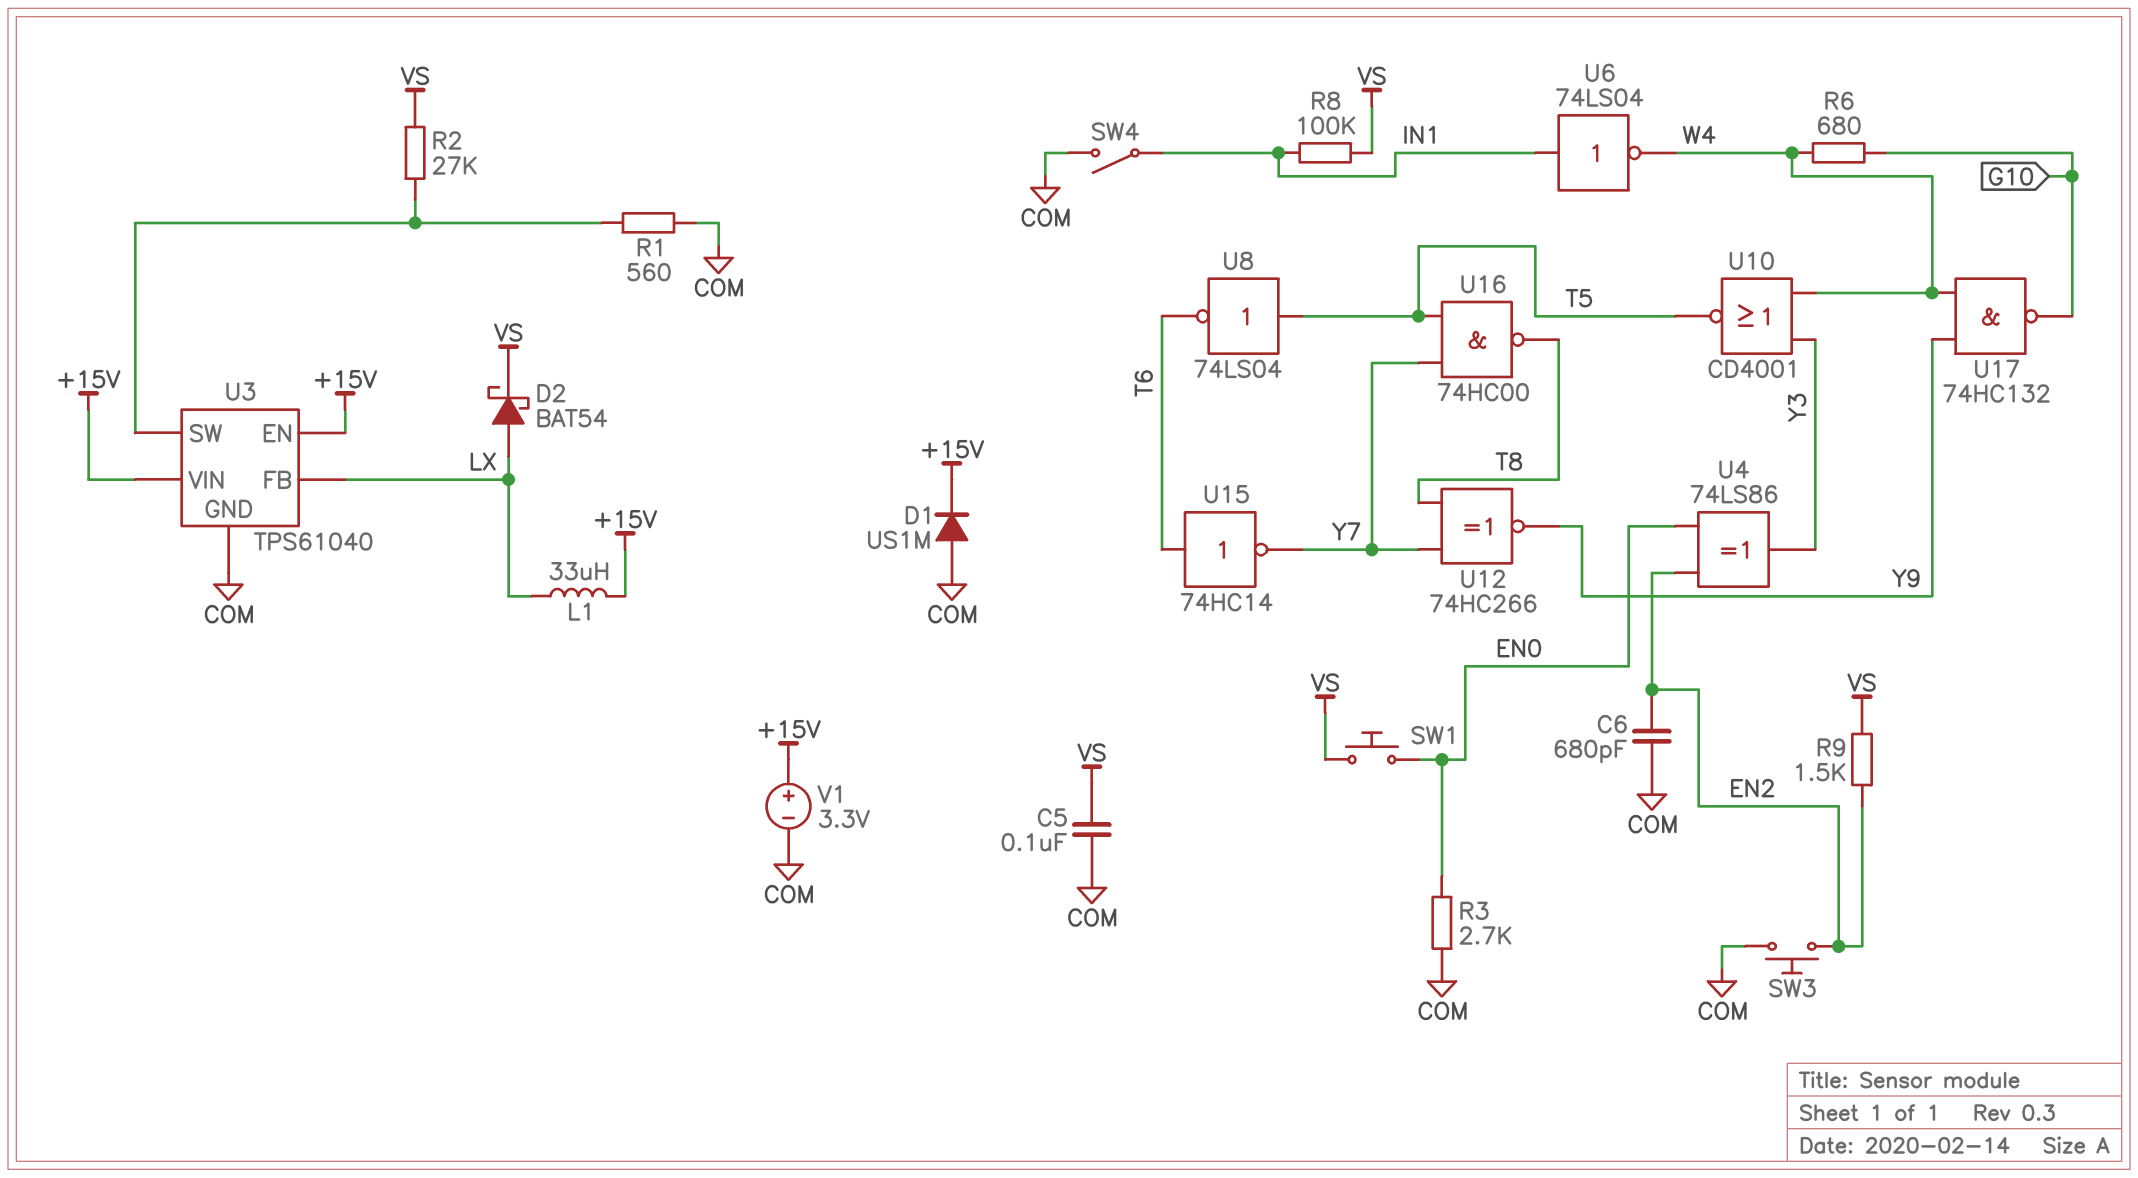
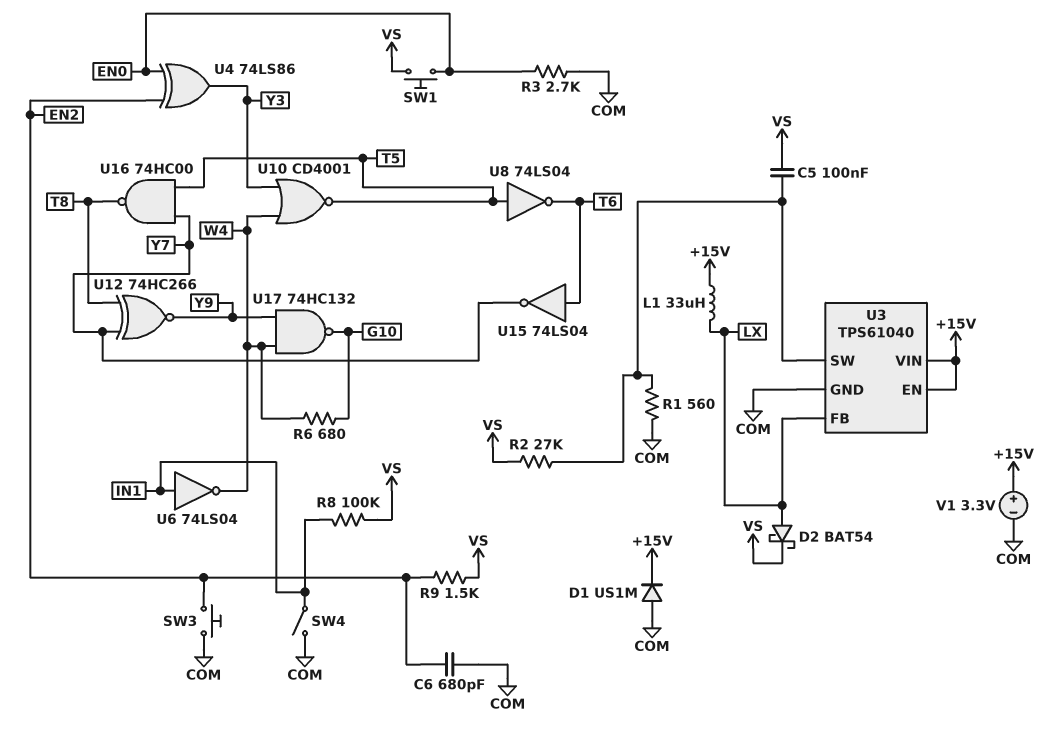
C5: 100nF (COM, VS) -> 100nF (U3/SW, VS)
U15: NOT 74HC14 (in T6, out Y7) -> NOT 74LS04 (in T6, out Y7)

